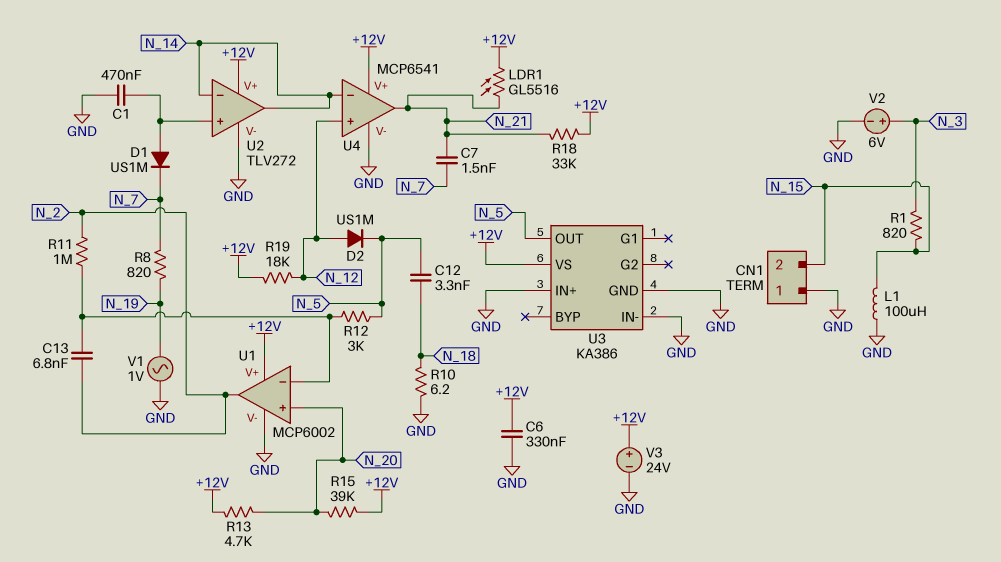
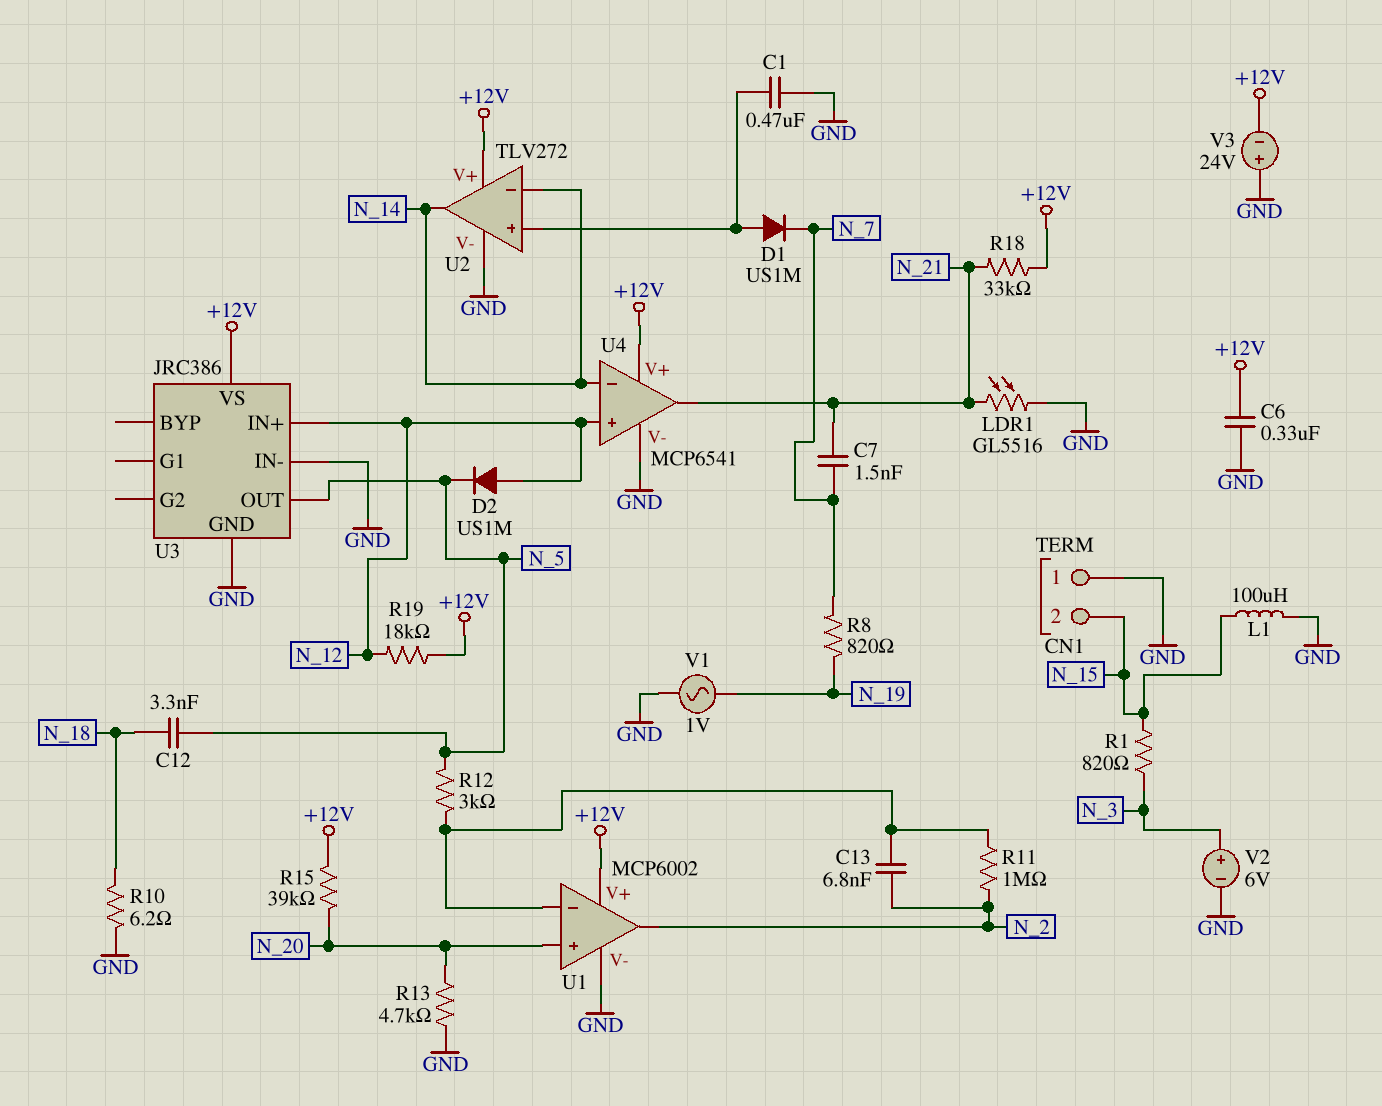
LDR1: GL5516 (+12V, N_21) -> GL5516 (GND, N_21)
R13: 4.7k (+12V, N_20) -> 4.7k (GND, N_20)
U3: KA386 -> JRC386
U3 pin IN+: GND -> N_12
V3: 24V (plus +12V, minus GND) -> 24V (plus GND, minus +12V)

